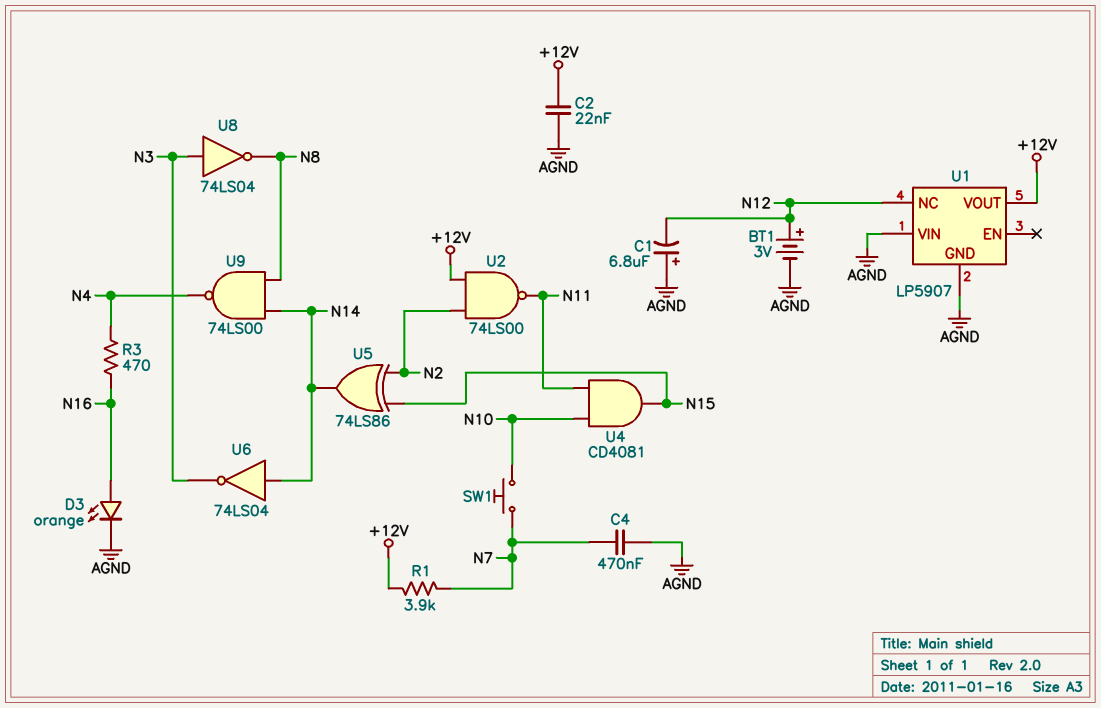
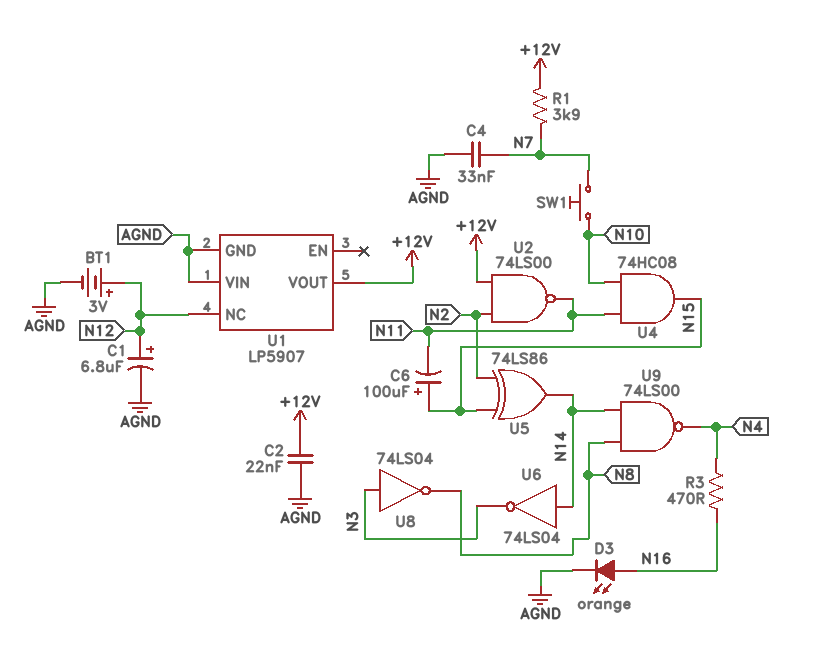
C1: 6.8uF (plus AGND, minus N12) -> 6.8uF (plus N12, minus AGND)
C4: 470nF (AGND, N7) -> 33nF (AGND, N7)
C6: none -> 100uF (plus N15, minus N11)
U4: AND CD4081 (in N10, in N11, out N15) -> AND 74HC08 (in N10, in N11, out N15)

